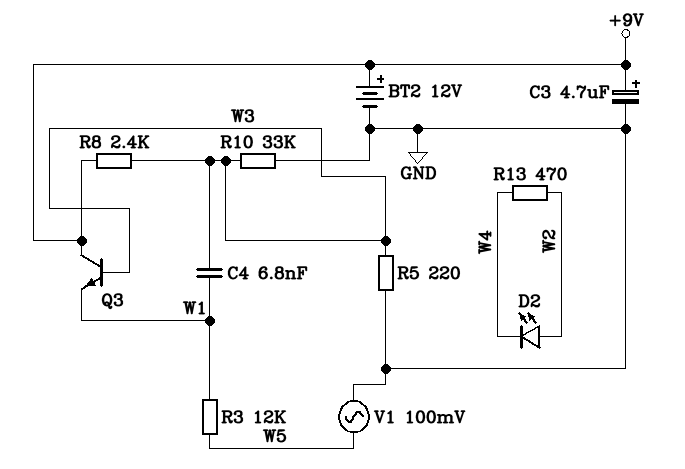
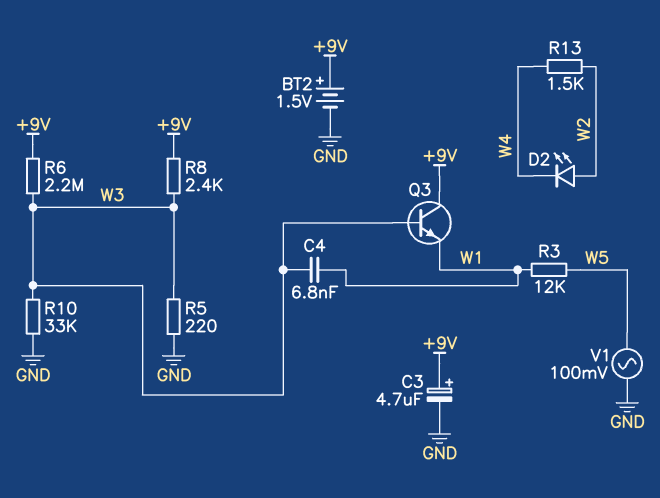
BT2: 12V (plus +9V, minus GND) -> 1.5V (plus +9V, minus GND)
R6: none -> 2.2M (+9V, W3)
R13: 470 (W2, W4) -> 1.5k (W2, W4)

